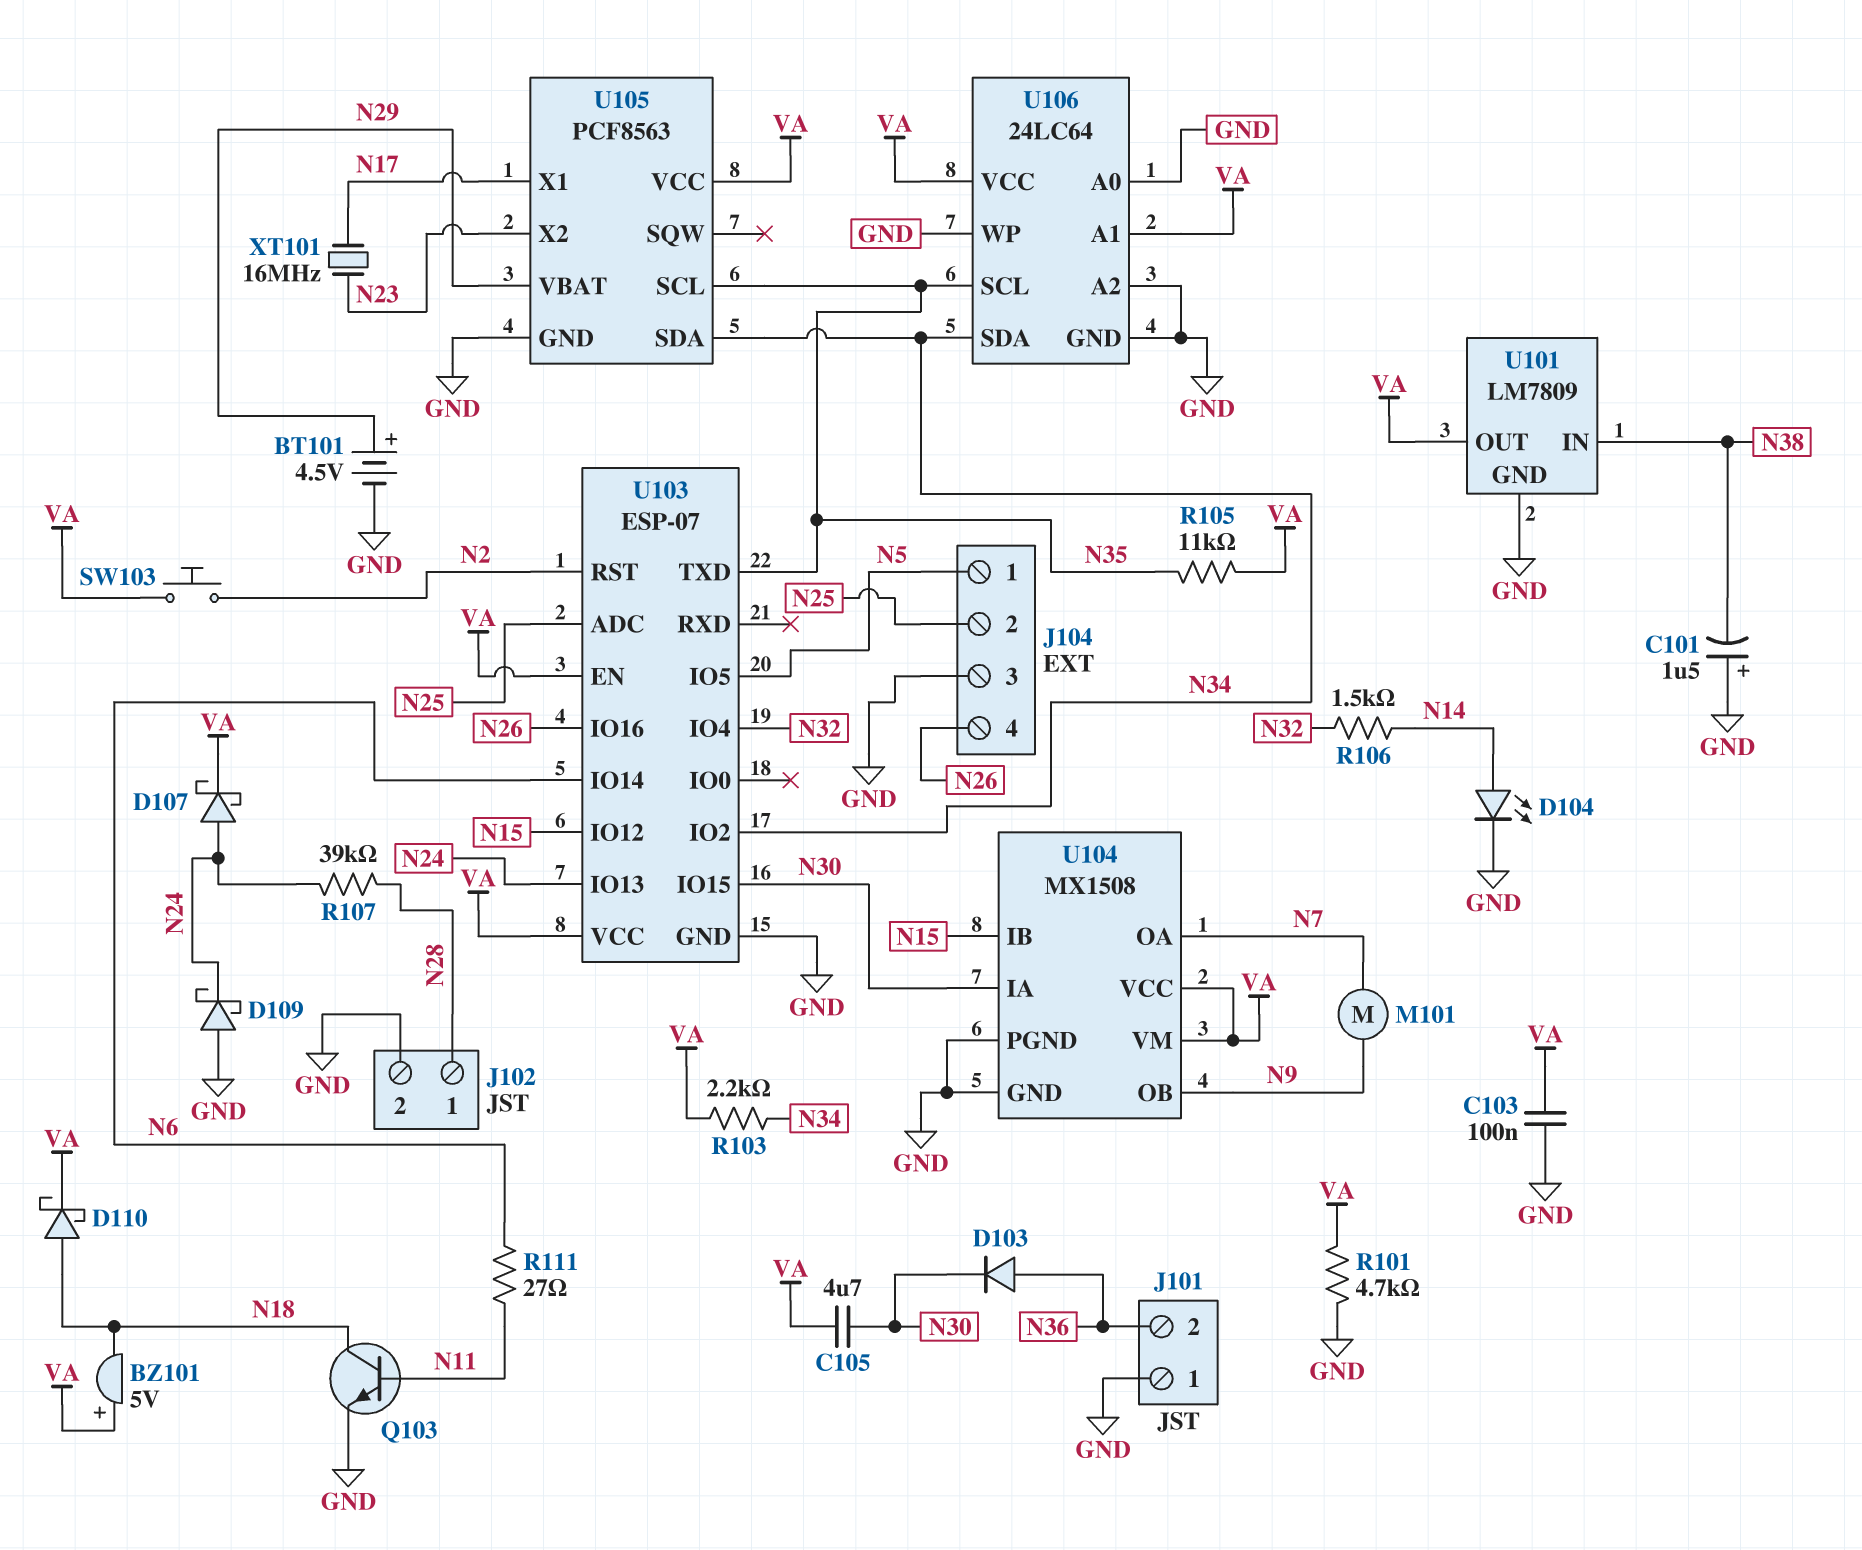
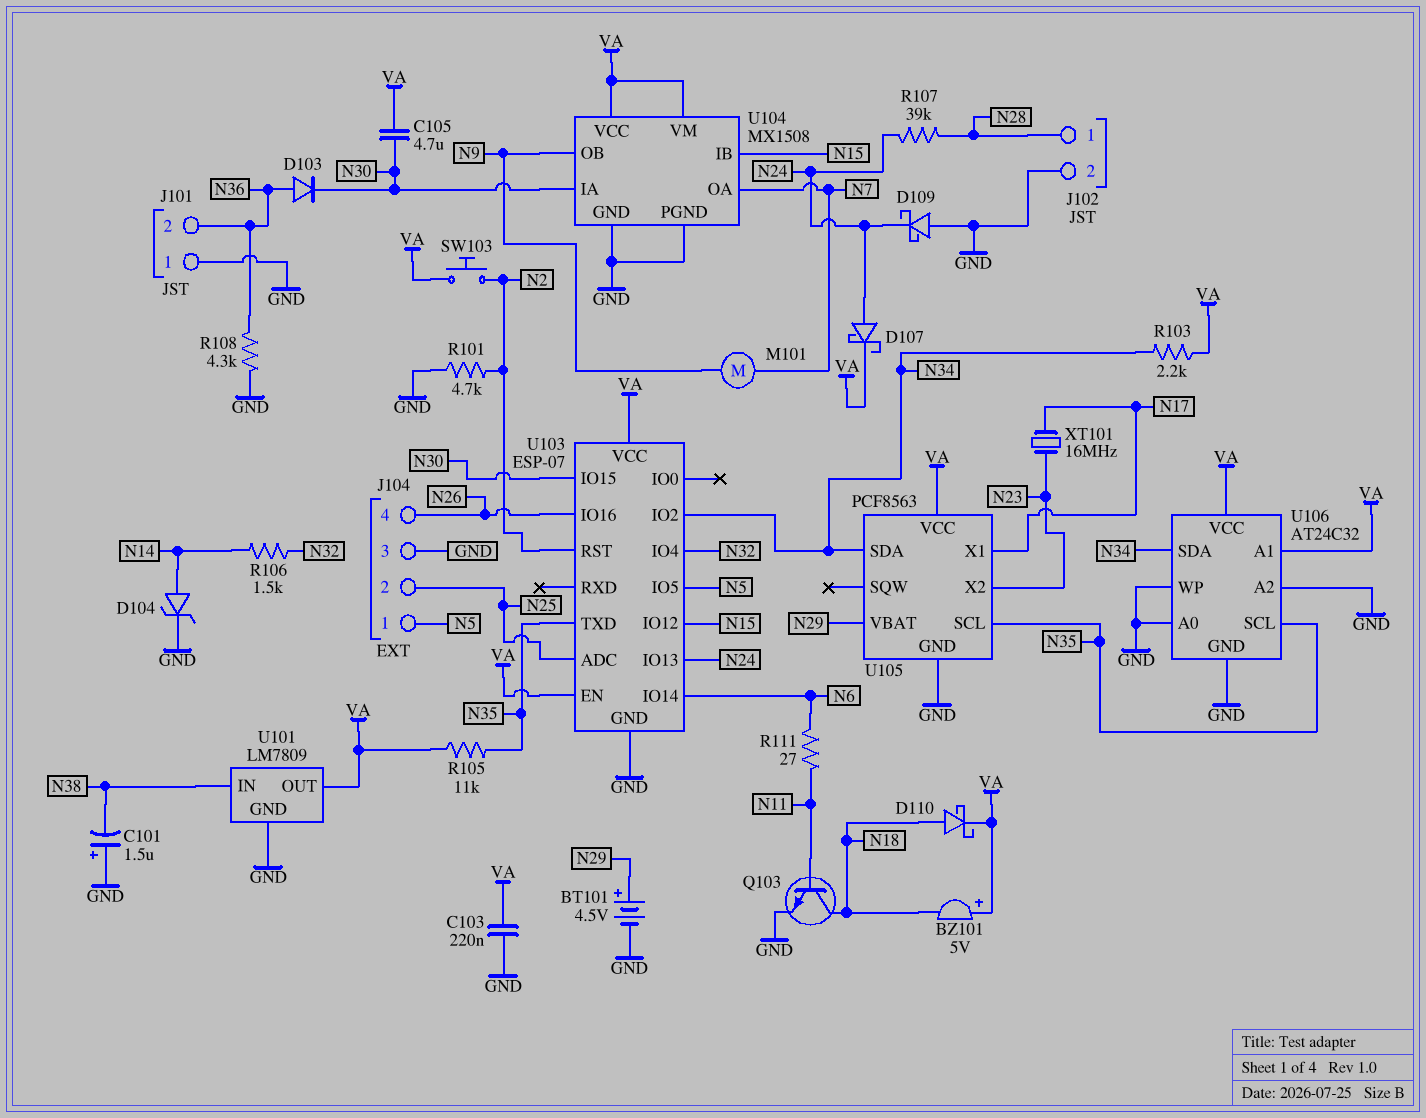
C103: 100nF (GND, VA) -> 220nF (GND, VA)
D104: LED (A N14, K GND) -> zener (A N14, K GND)
R101: 4.7k (GND, VA) -> 4.7k (GND, N2)
R108: none -> 4.3k (GND, N36)
U106: 24LC64 -> AT24C32

